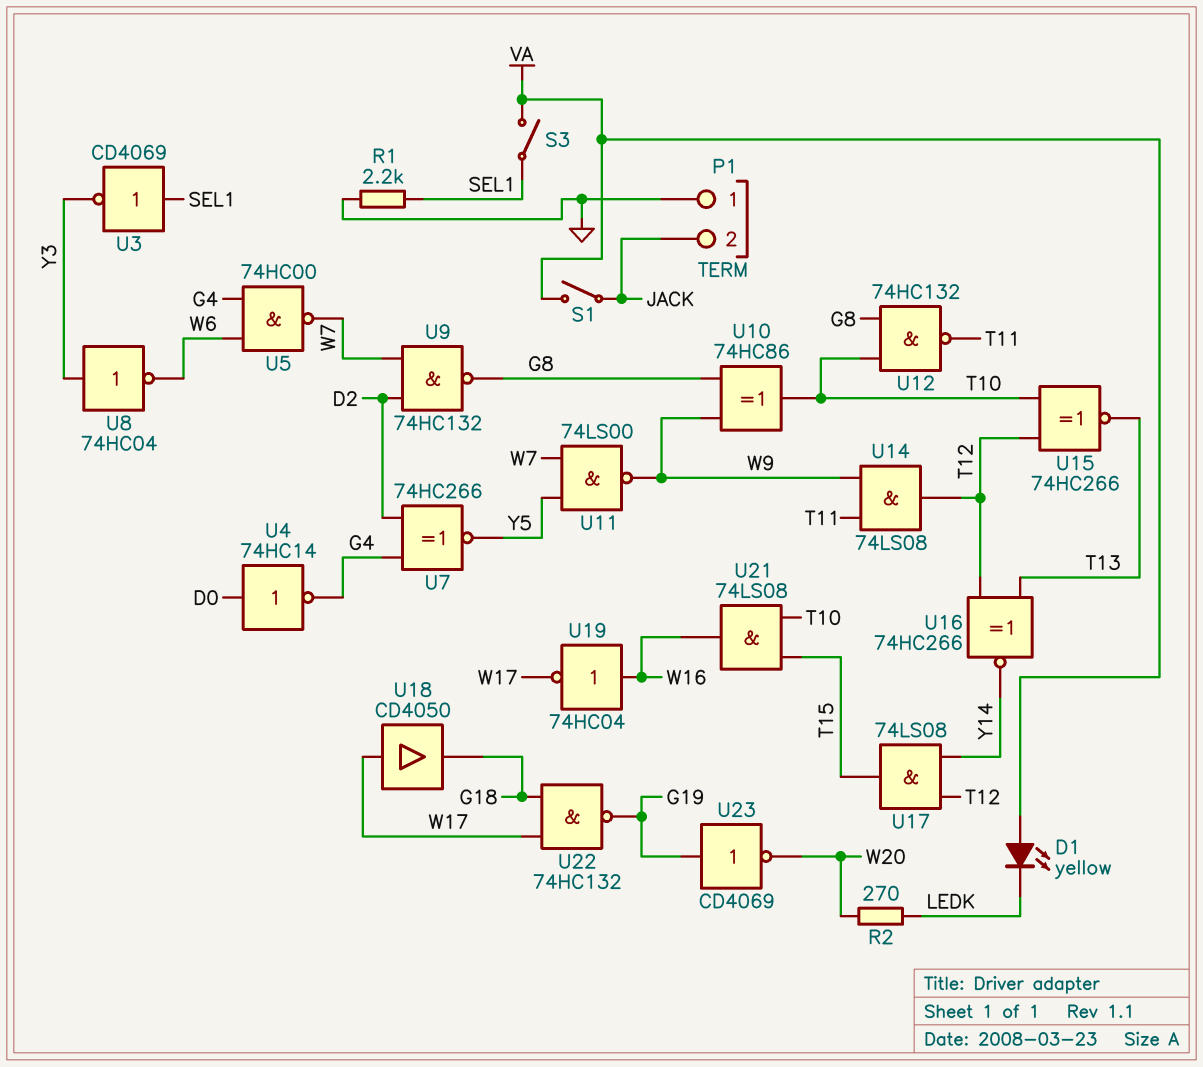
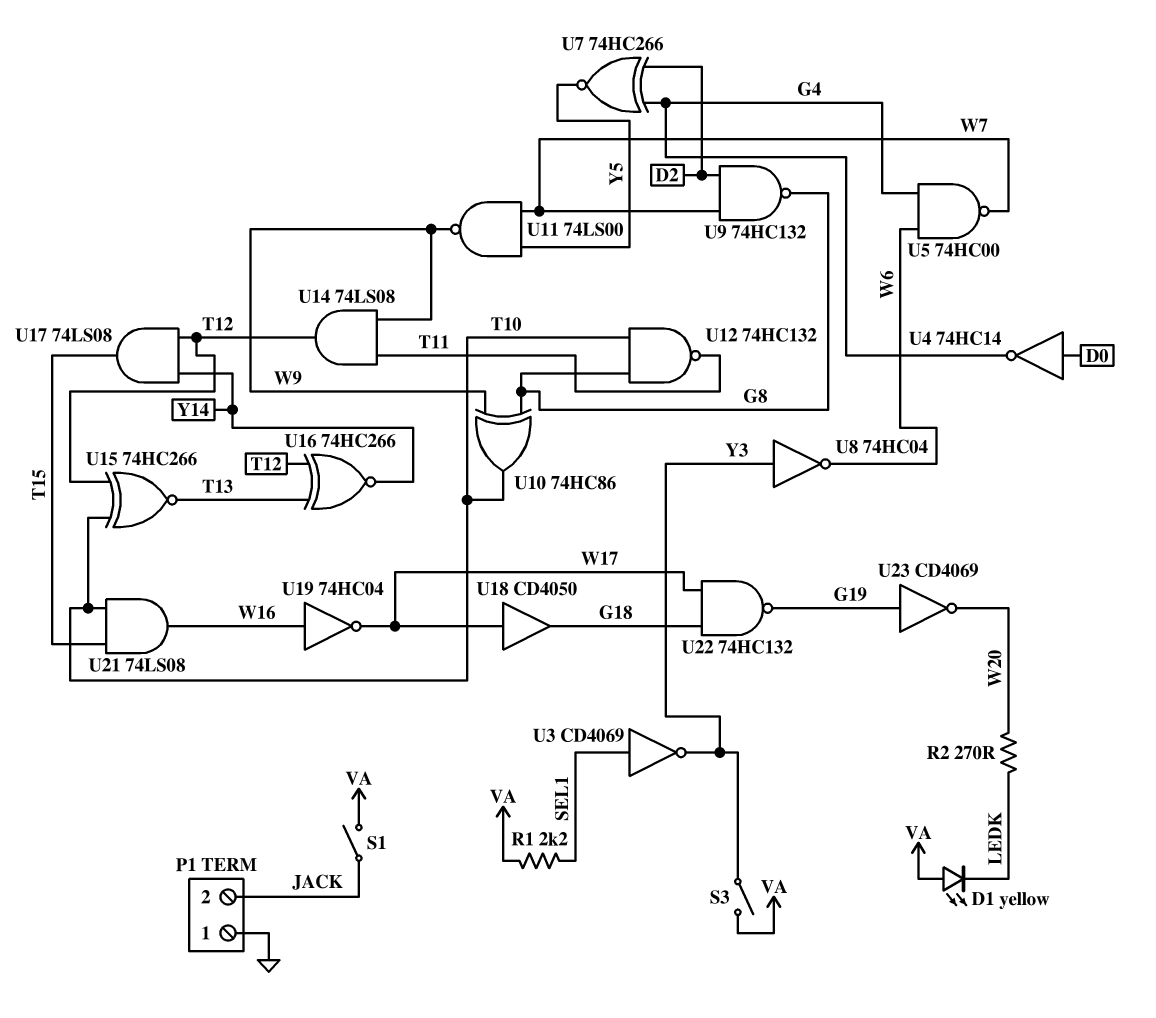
R1: 2.2k (GND, SEL1) -> 2.2k (SEL1, VA)
S3: switch (SEL1, VA) -> switch (VA, Y3)

